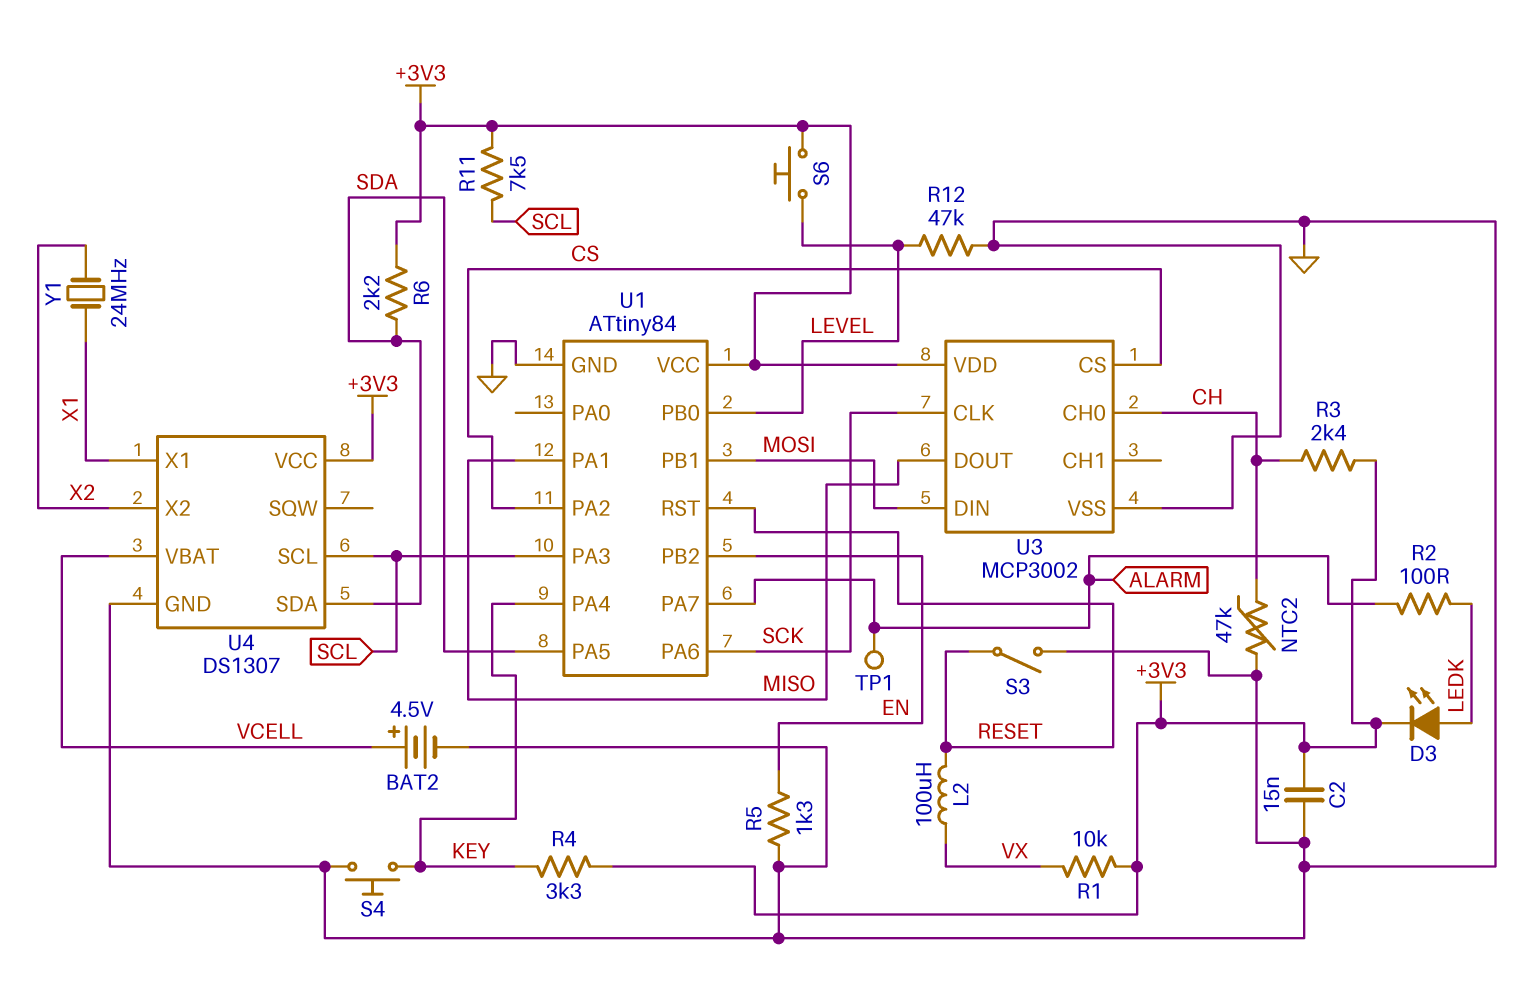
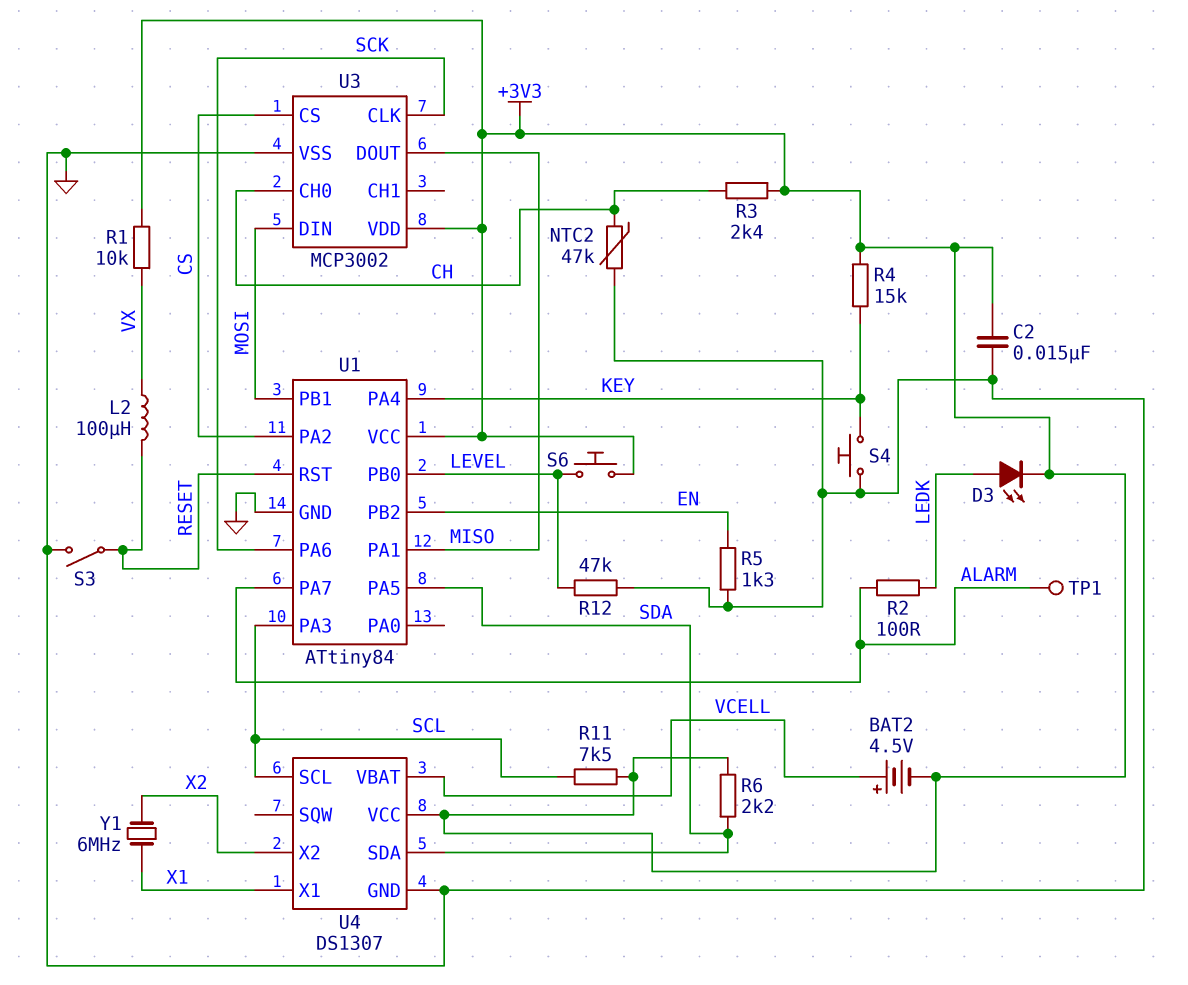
BAT2: 4.5V (plus VCELL, minus GND) -> 4.5V (plus VCELL, minus +3V3)
R4: 3.3k (+3V3, KEY) -> 15k (+3V3, KEY)
Y1: 24MHz (X1, X2) -> 6MHz (X1, X2)

